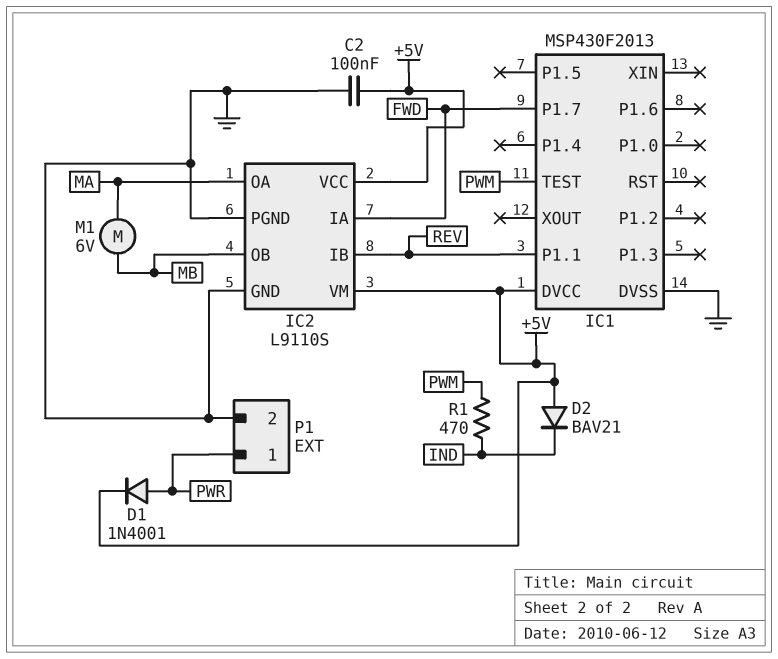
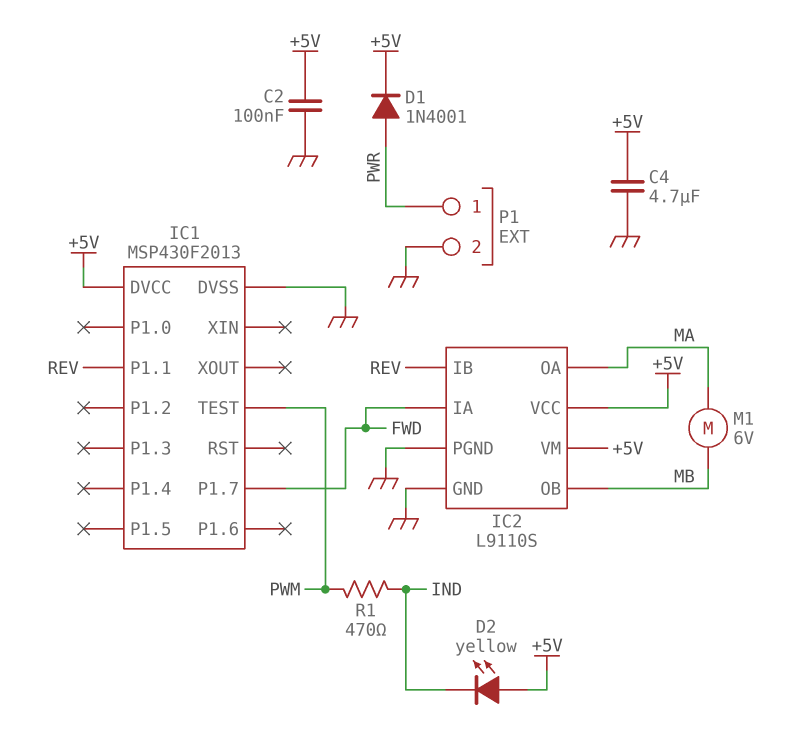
C4: none -> 4.7uF (+5V, GND)
D2: diode BAV21 (A +5V, K IND) -> LED yellow (A +5V, K IND)

